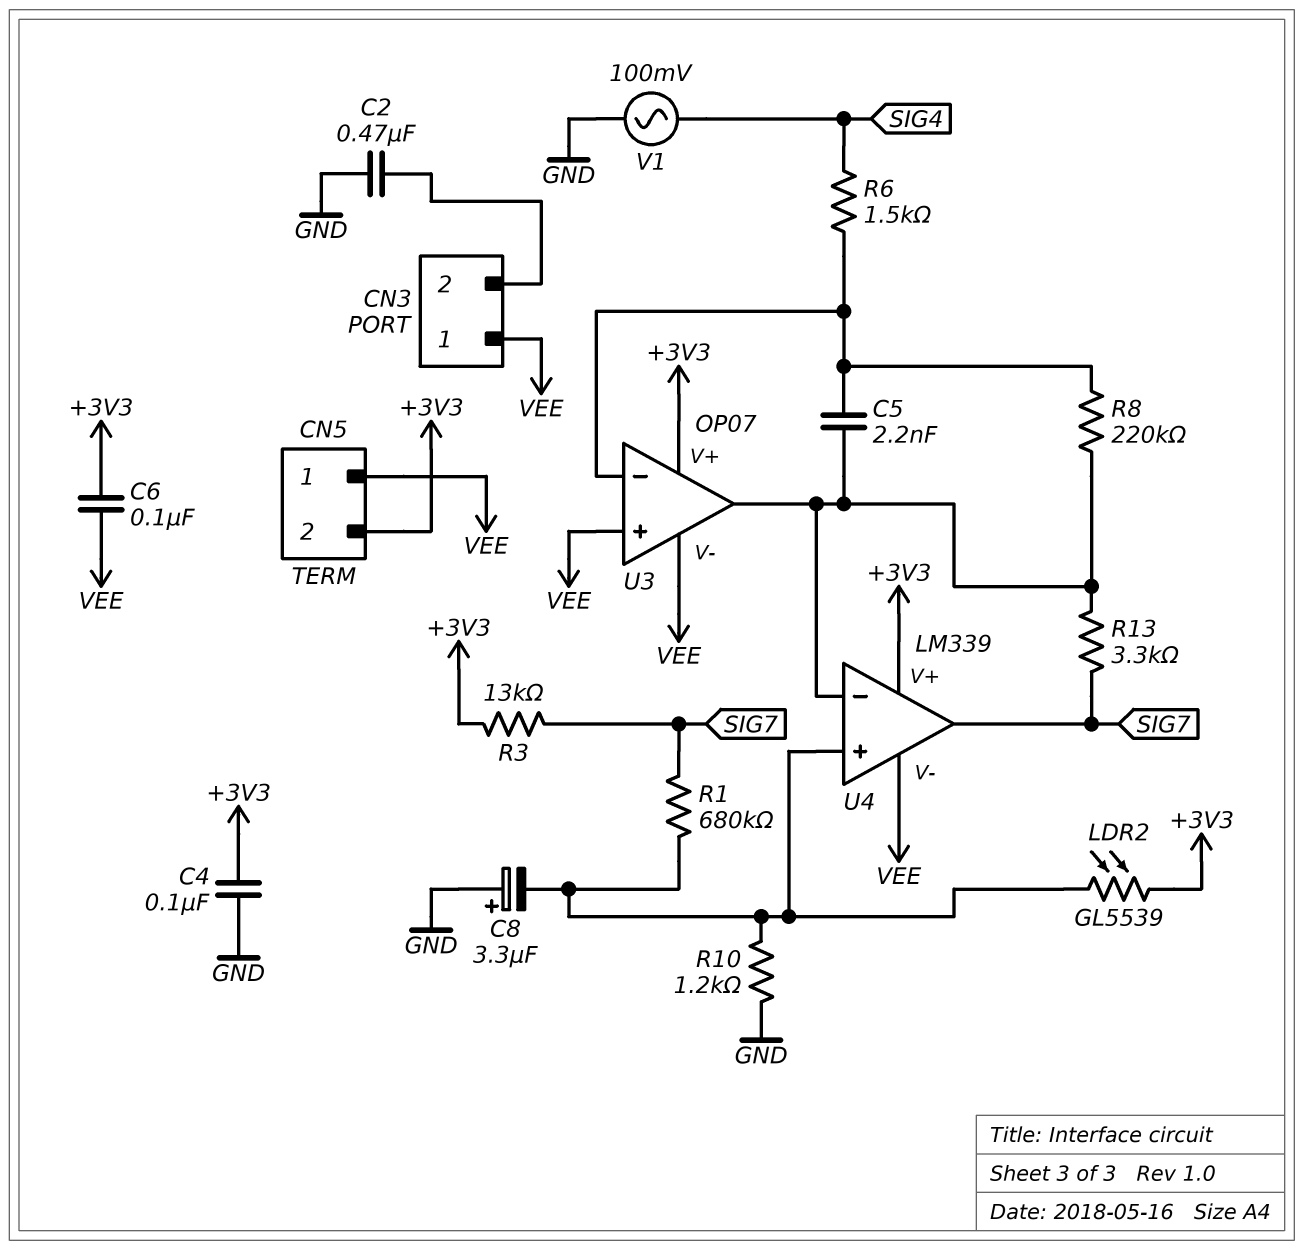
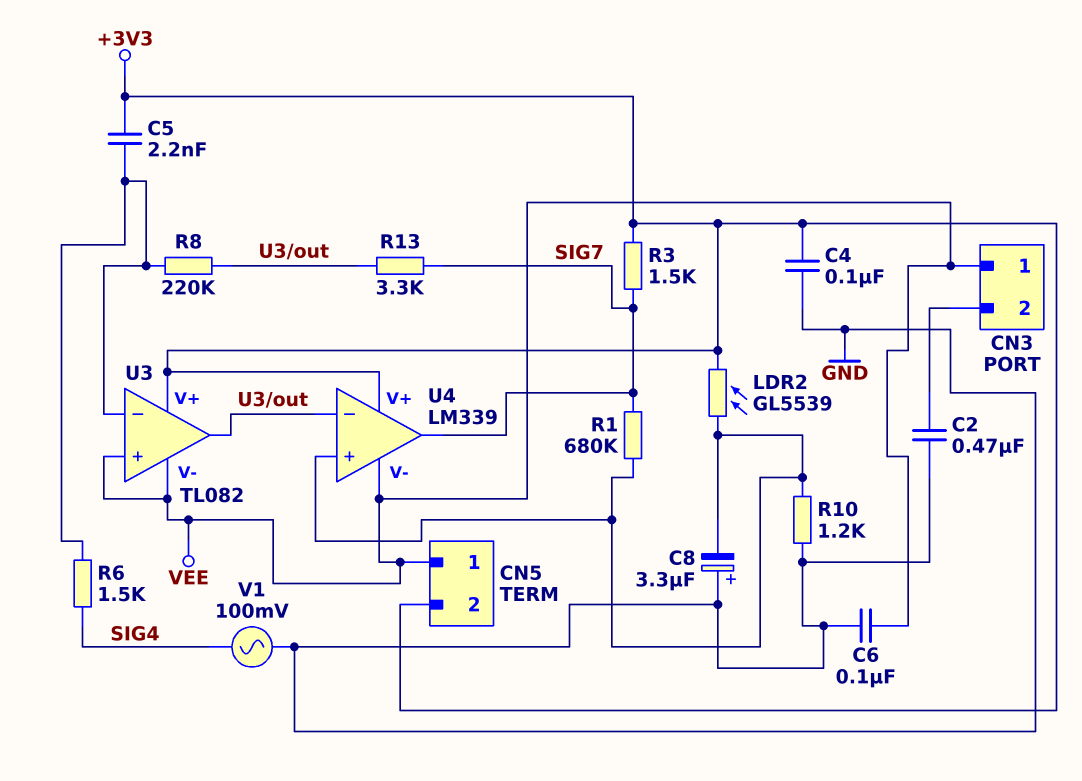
C5: 2.2nF (U3/in-, U3/out) -> 2.2nF (+3V3, U3/in-)
C6: 100nF (+3V3, VEE) -> 100nF (GND, VEE)
R3: 13k (+3V3, SIG7) -> 1.5k (+3V3, SIG7)
U3: OP07 -> TL082

